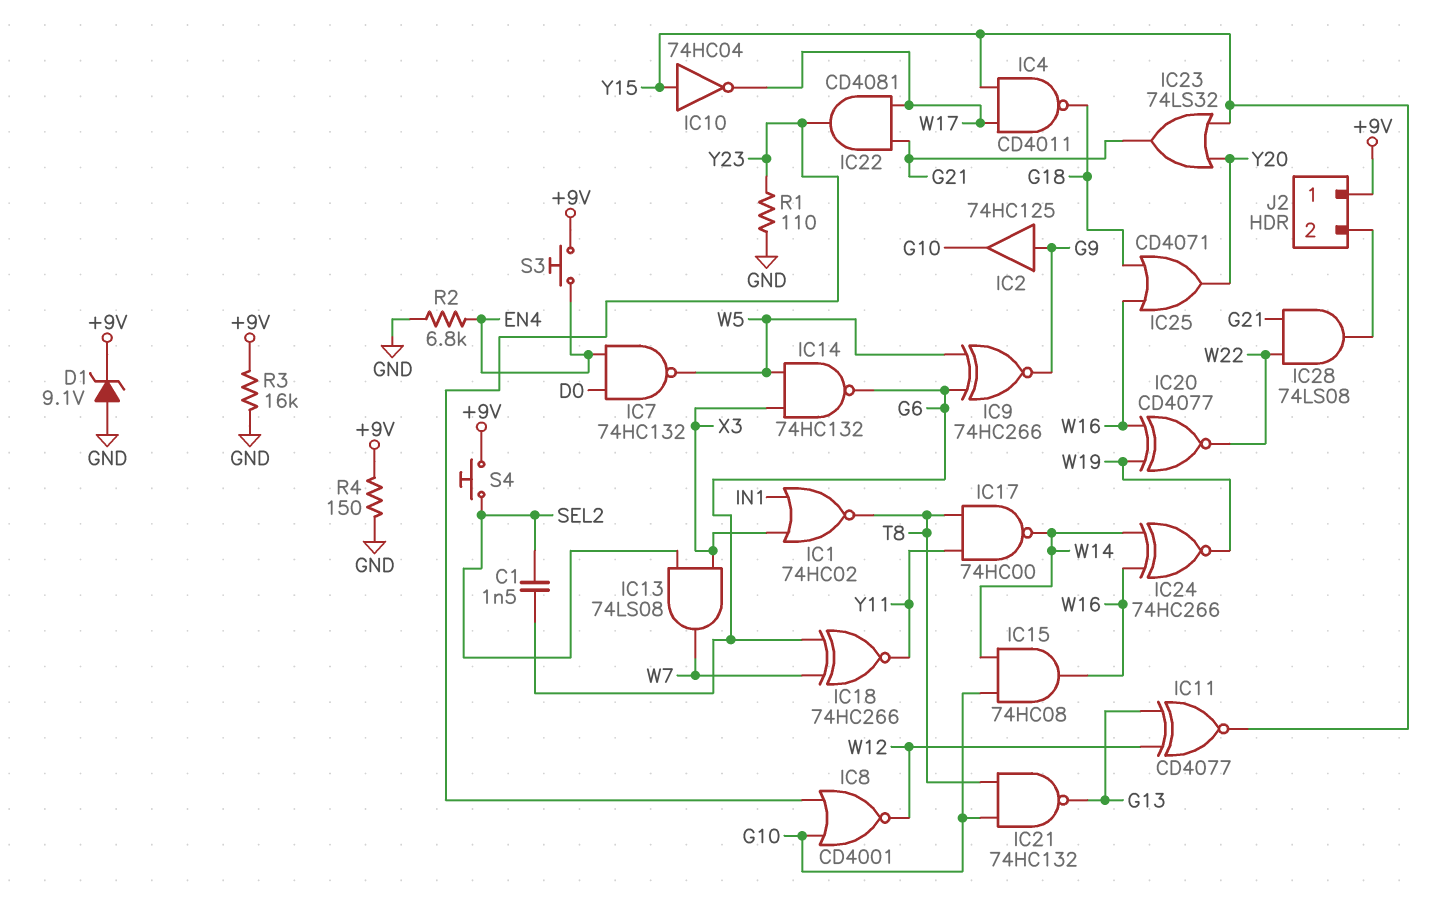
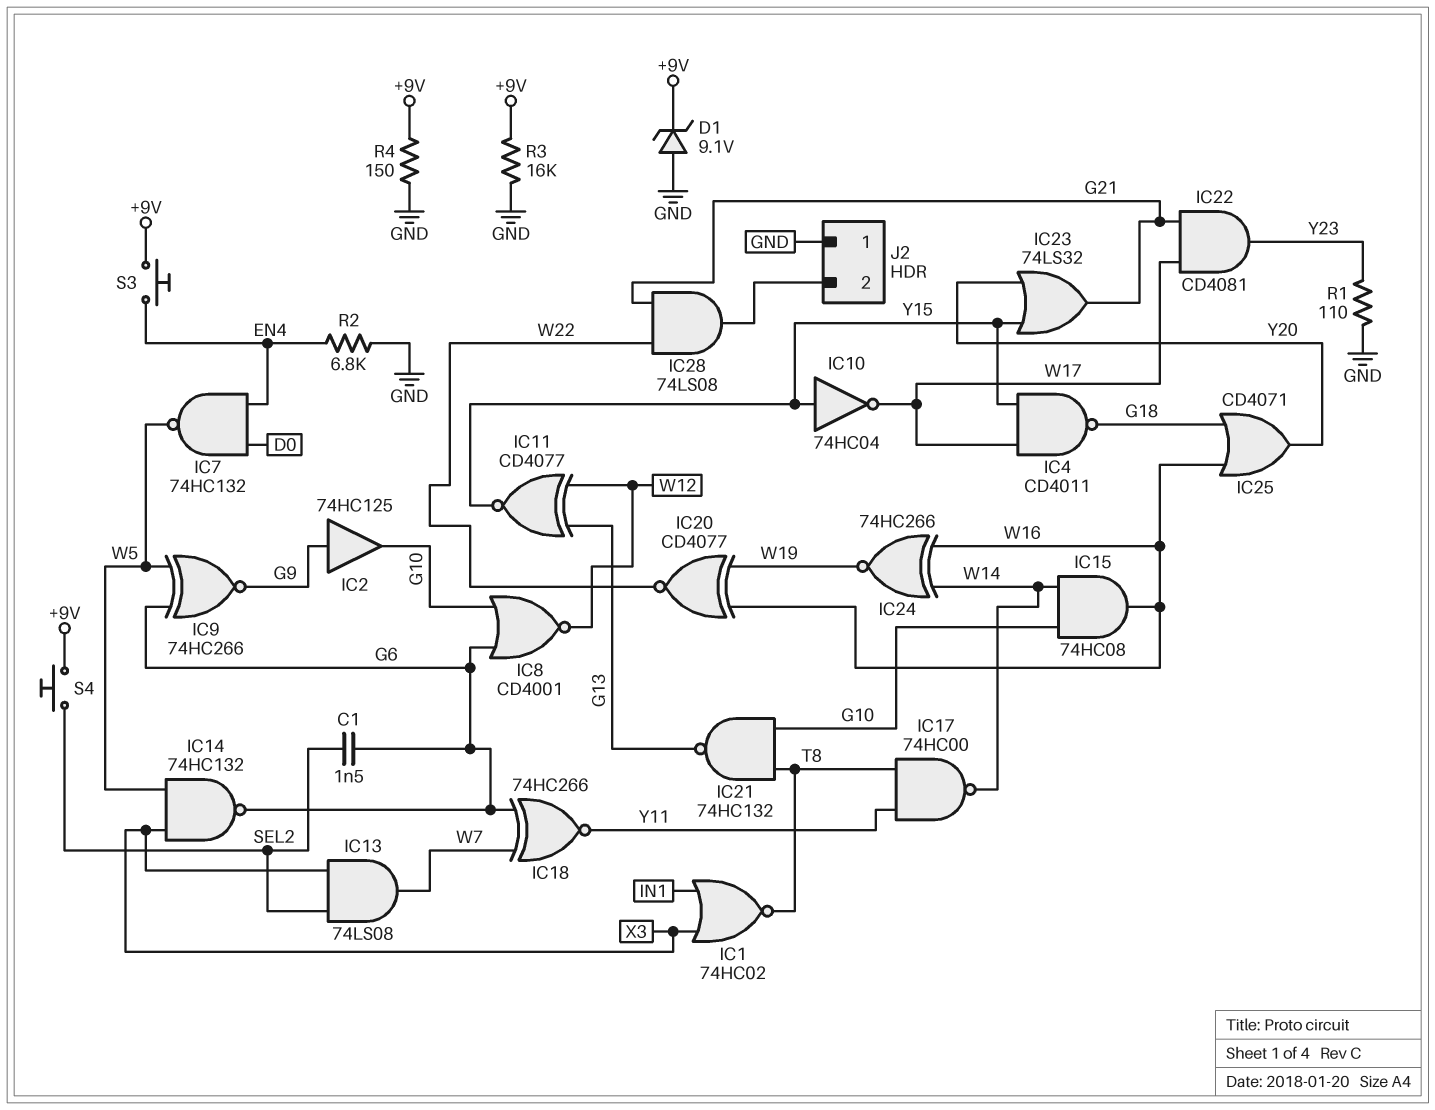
IC8: NOR CD4001 (in G10, in Y23, out W12) -> NOR CD4001 (in G6, in G10, out W12)
J2 pin 1: +9V -> GND

